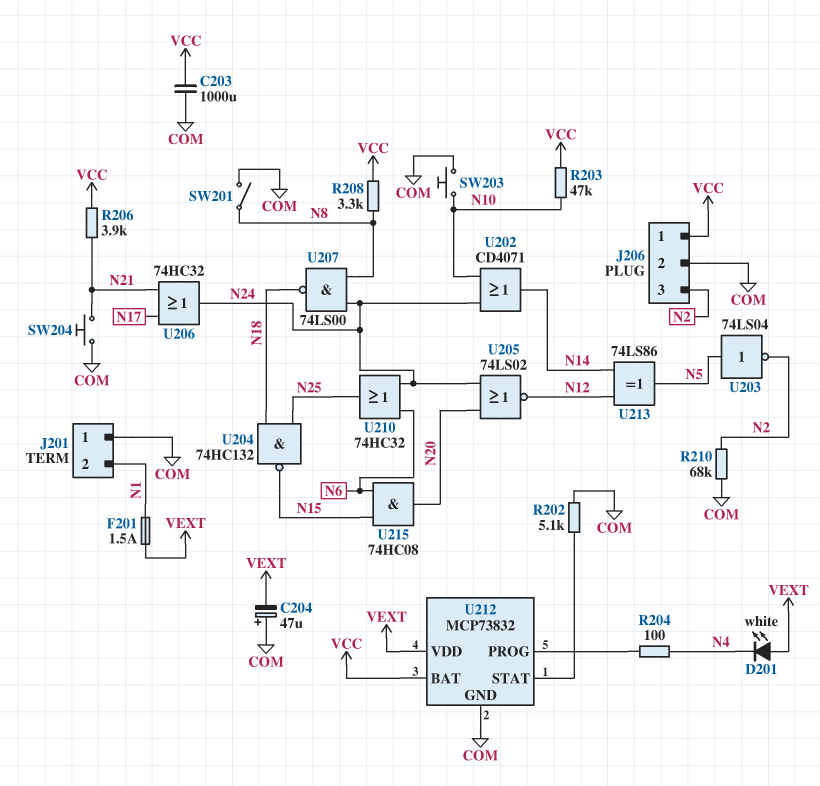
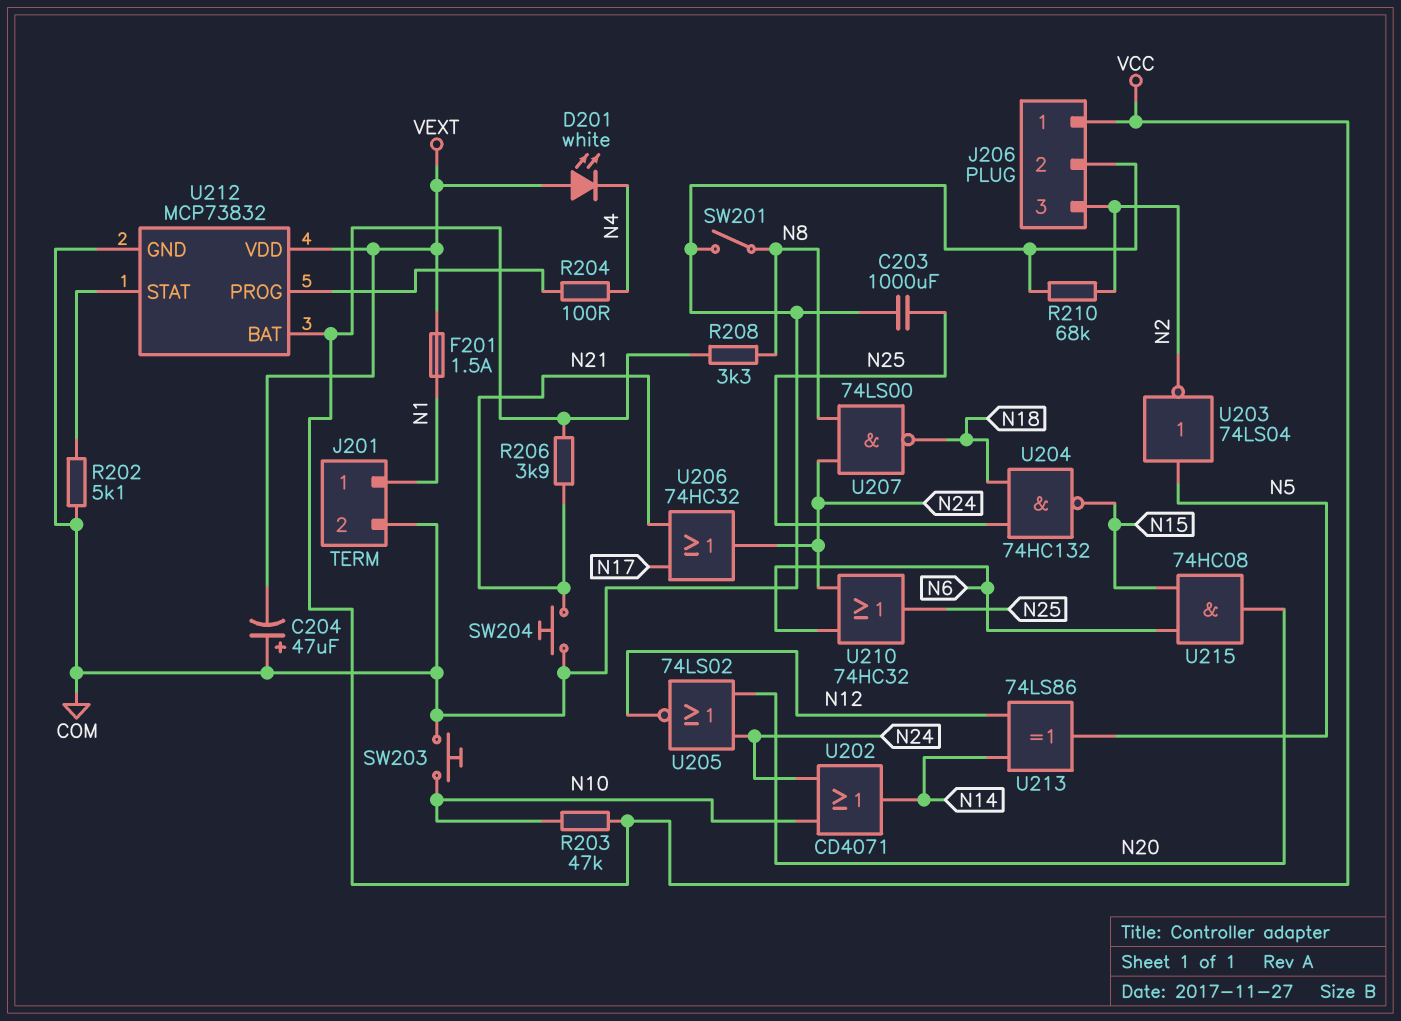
C203: 1000uF (COM, VCC) -> 1000uF (COM, N25)
J201 pin 1: COM -> N1
J201 pin 2: N1 -> COM

